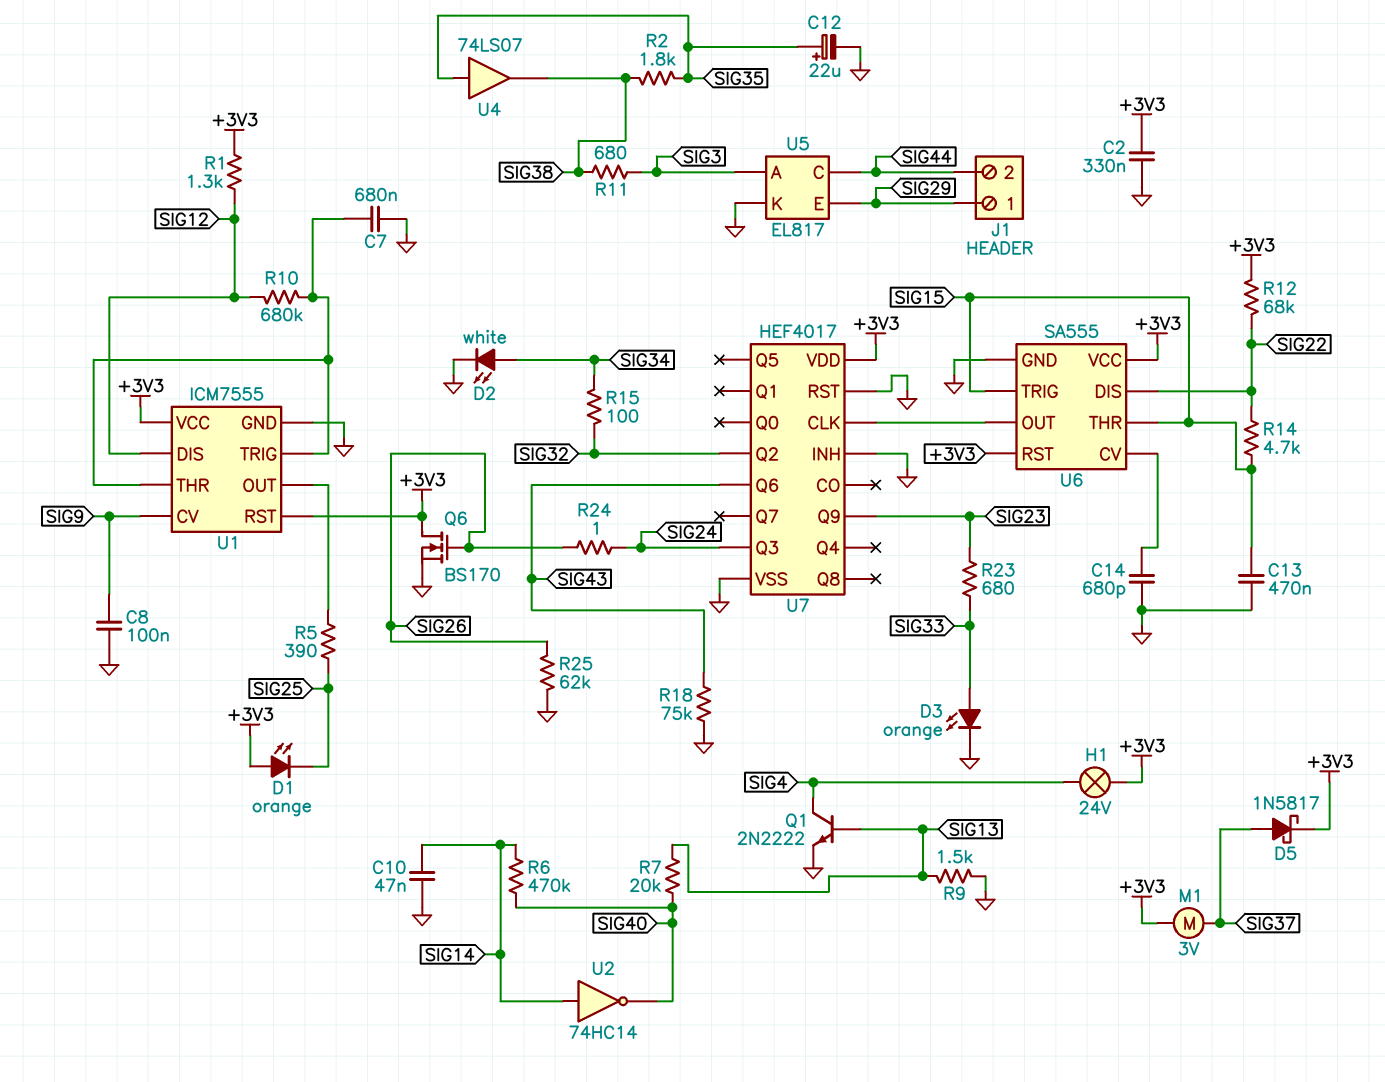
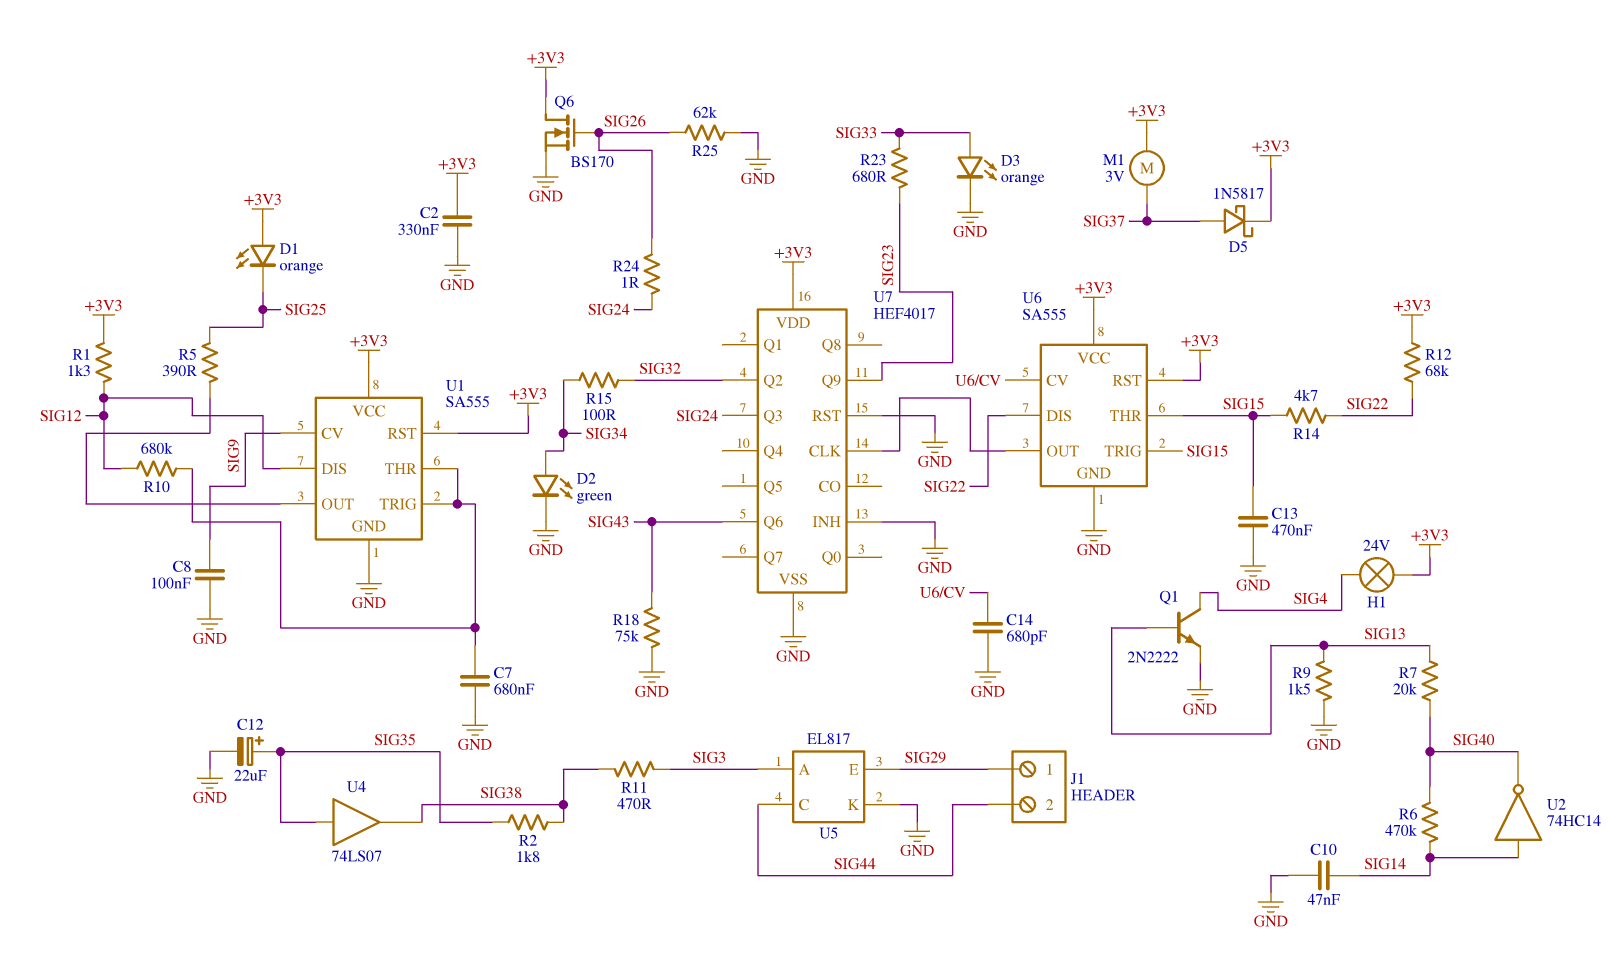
D2: LED white (A SIG34, K GND) -> LED green (A SIG34, K GND)
R11: 680 (SIG3, SIG38) -> 470 (SIG3, SIG38)
U1: ICM7555 -> SA555

